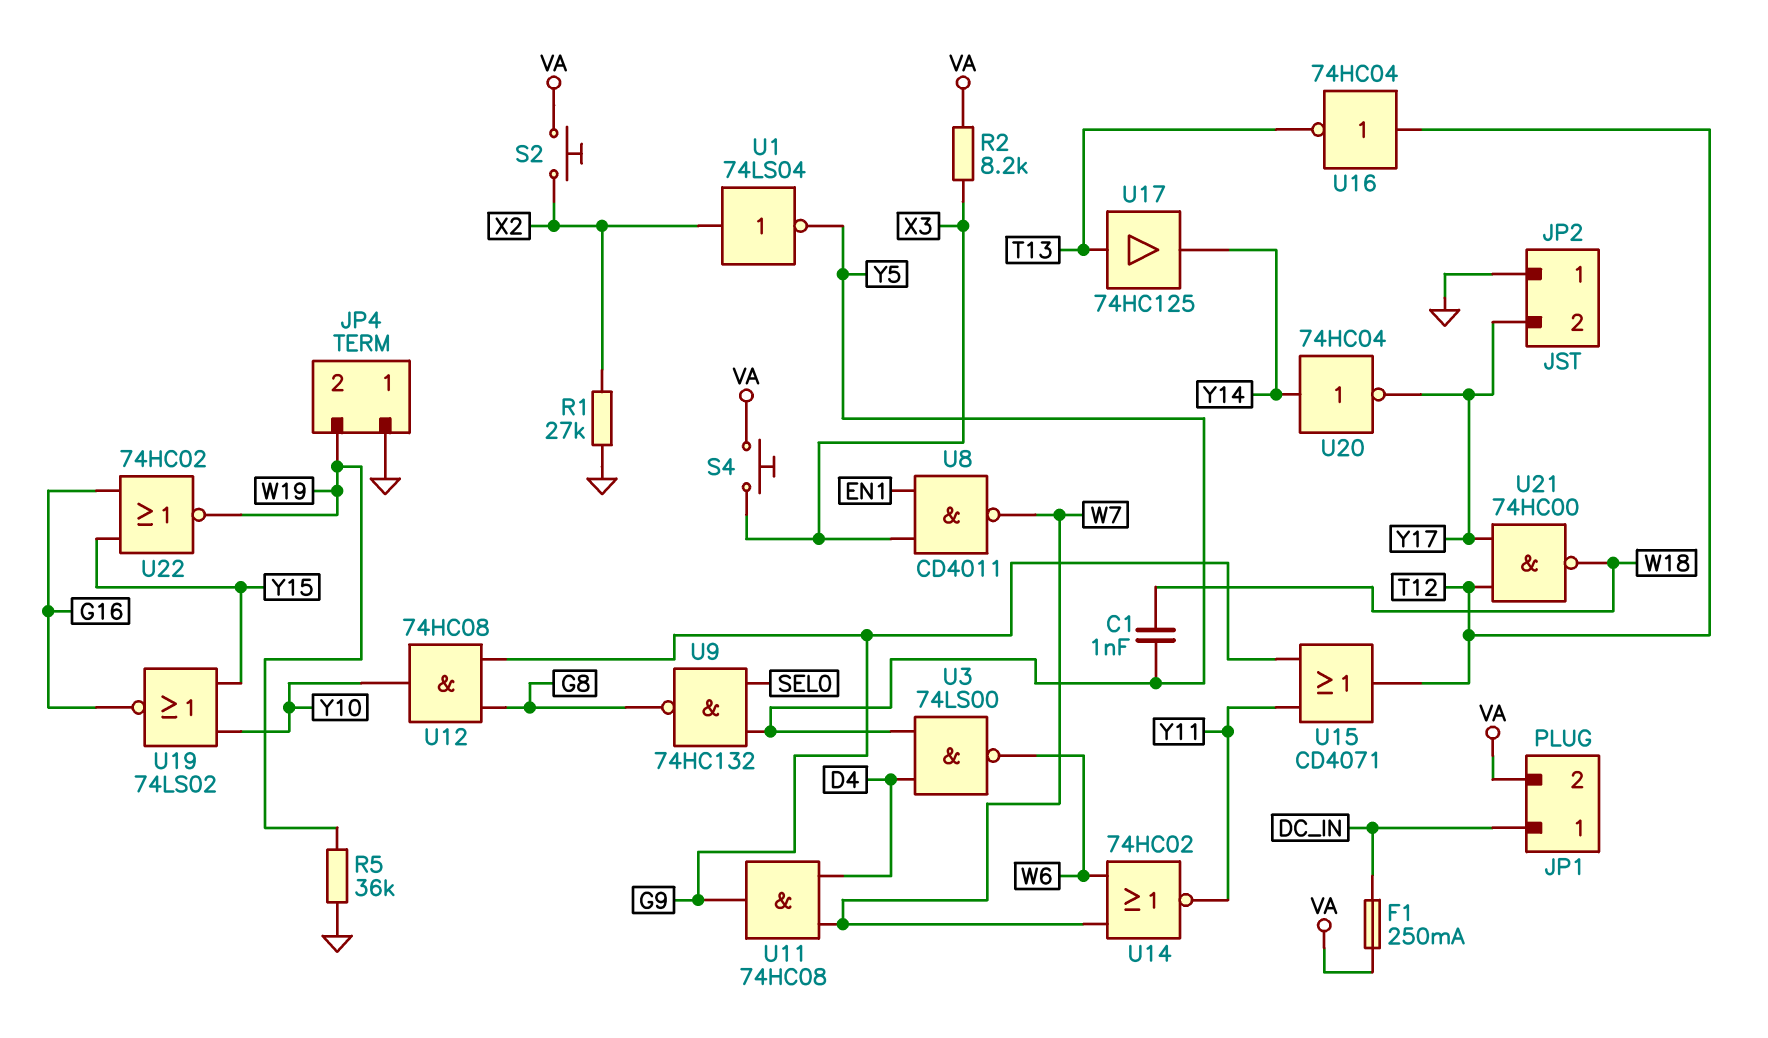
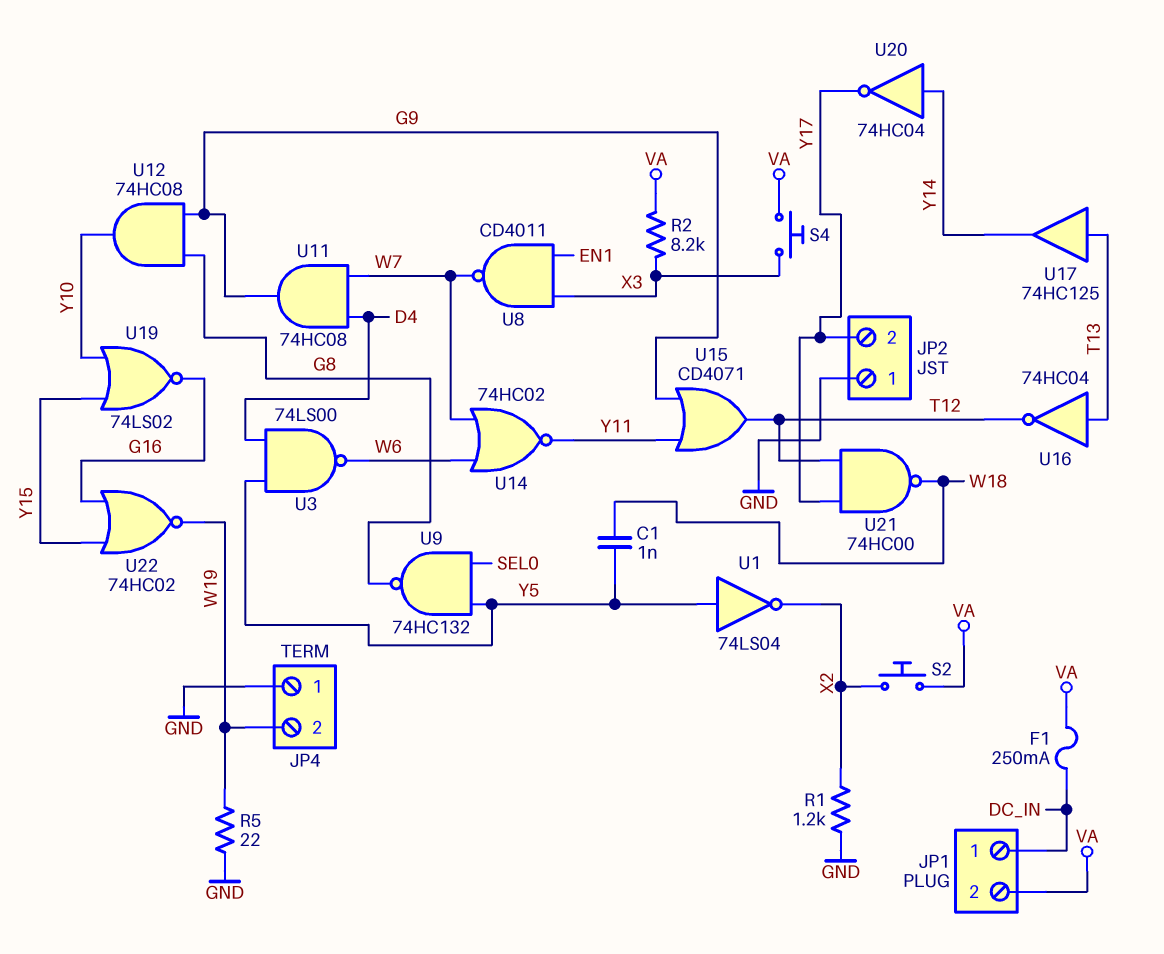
R1: 27k (GND, X2) -> 1.2k (GND, X2)
R5: 36k (GND, W19) -> 22 (GND, W19)
U1: NOT 74LS04 (in X2, out Y5) -> NOT 74LS04 (in Y5, out X2)
U16: NOT 74HC04 (in T12, out T13) -> NOT 74HC04 (in T13, out T12)

